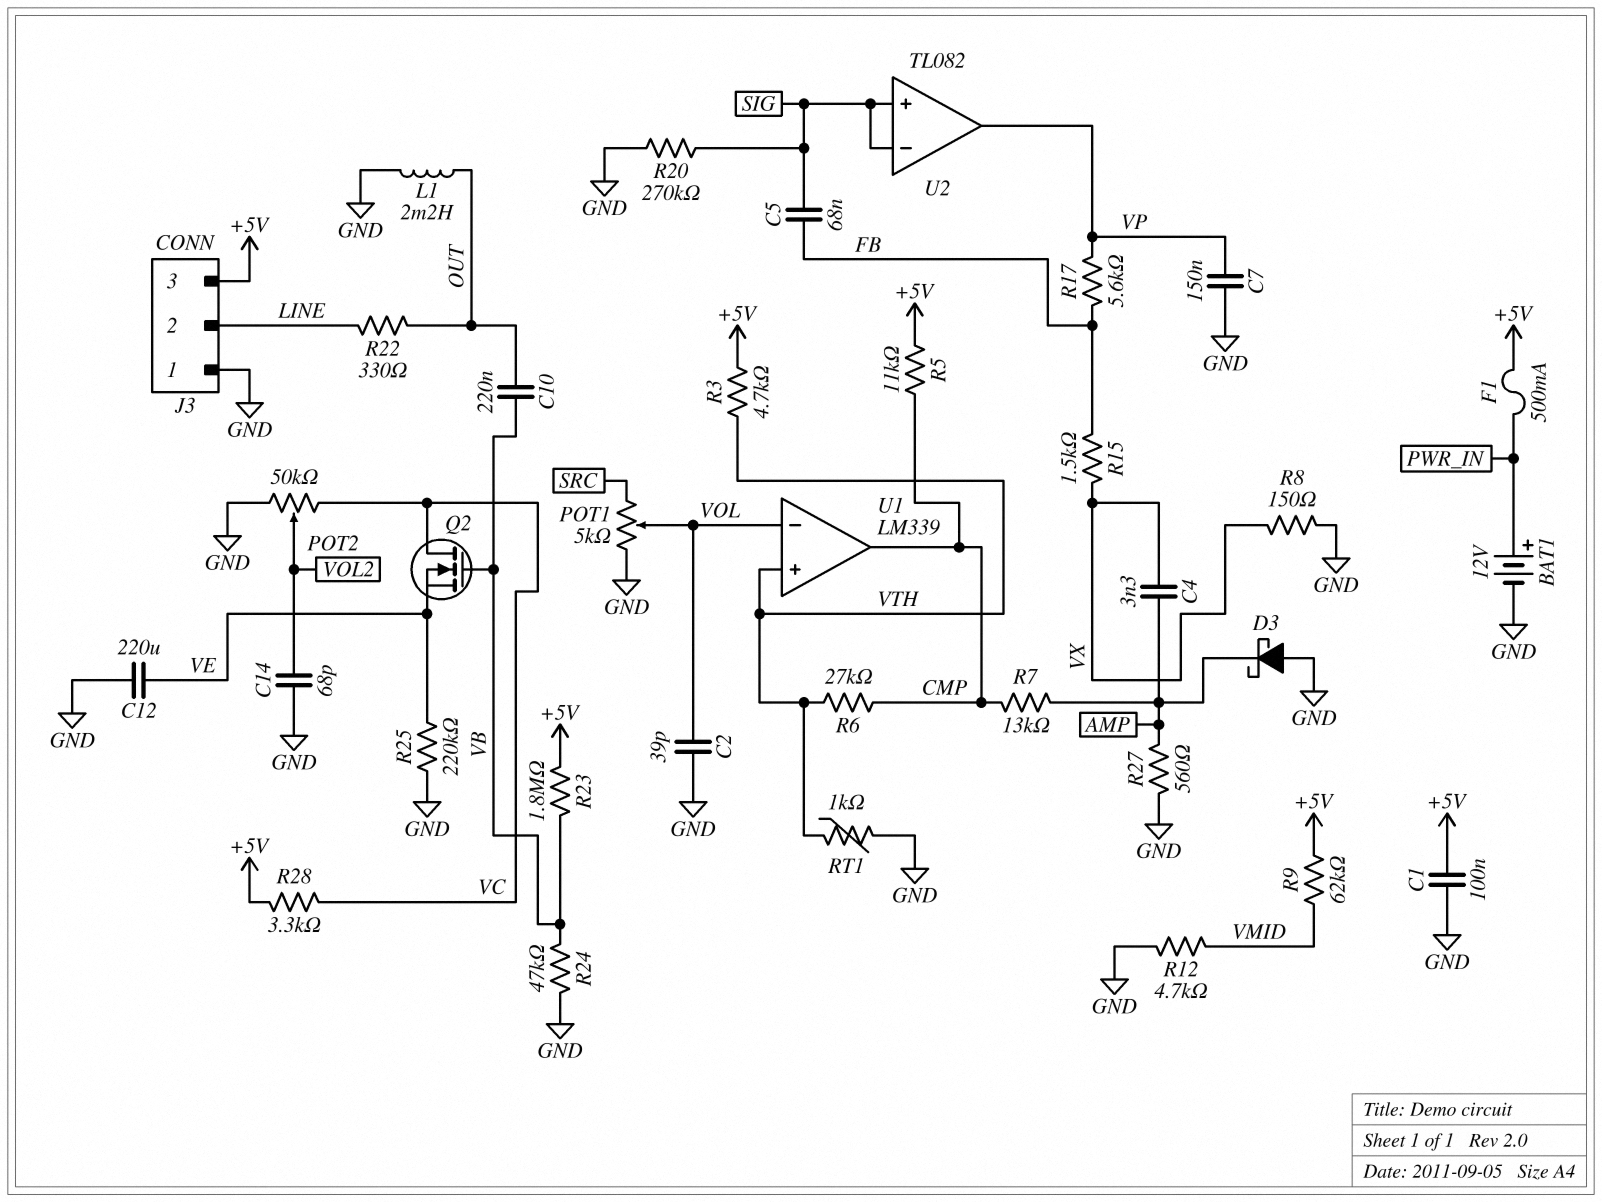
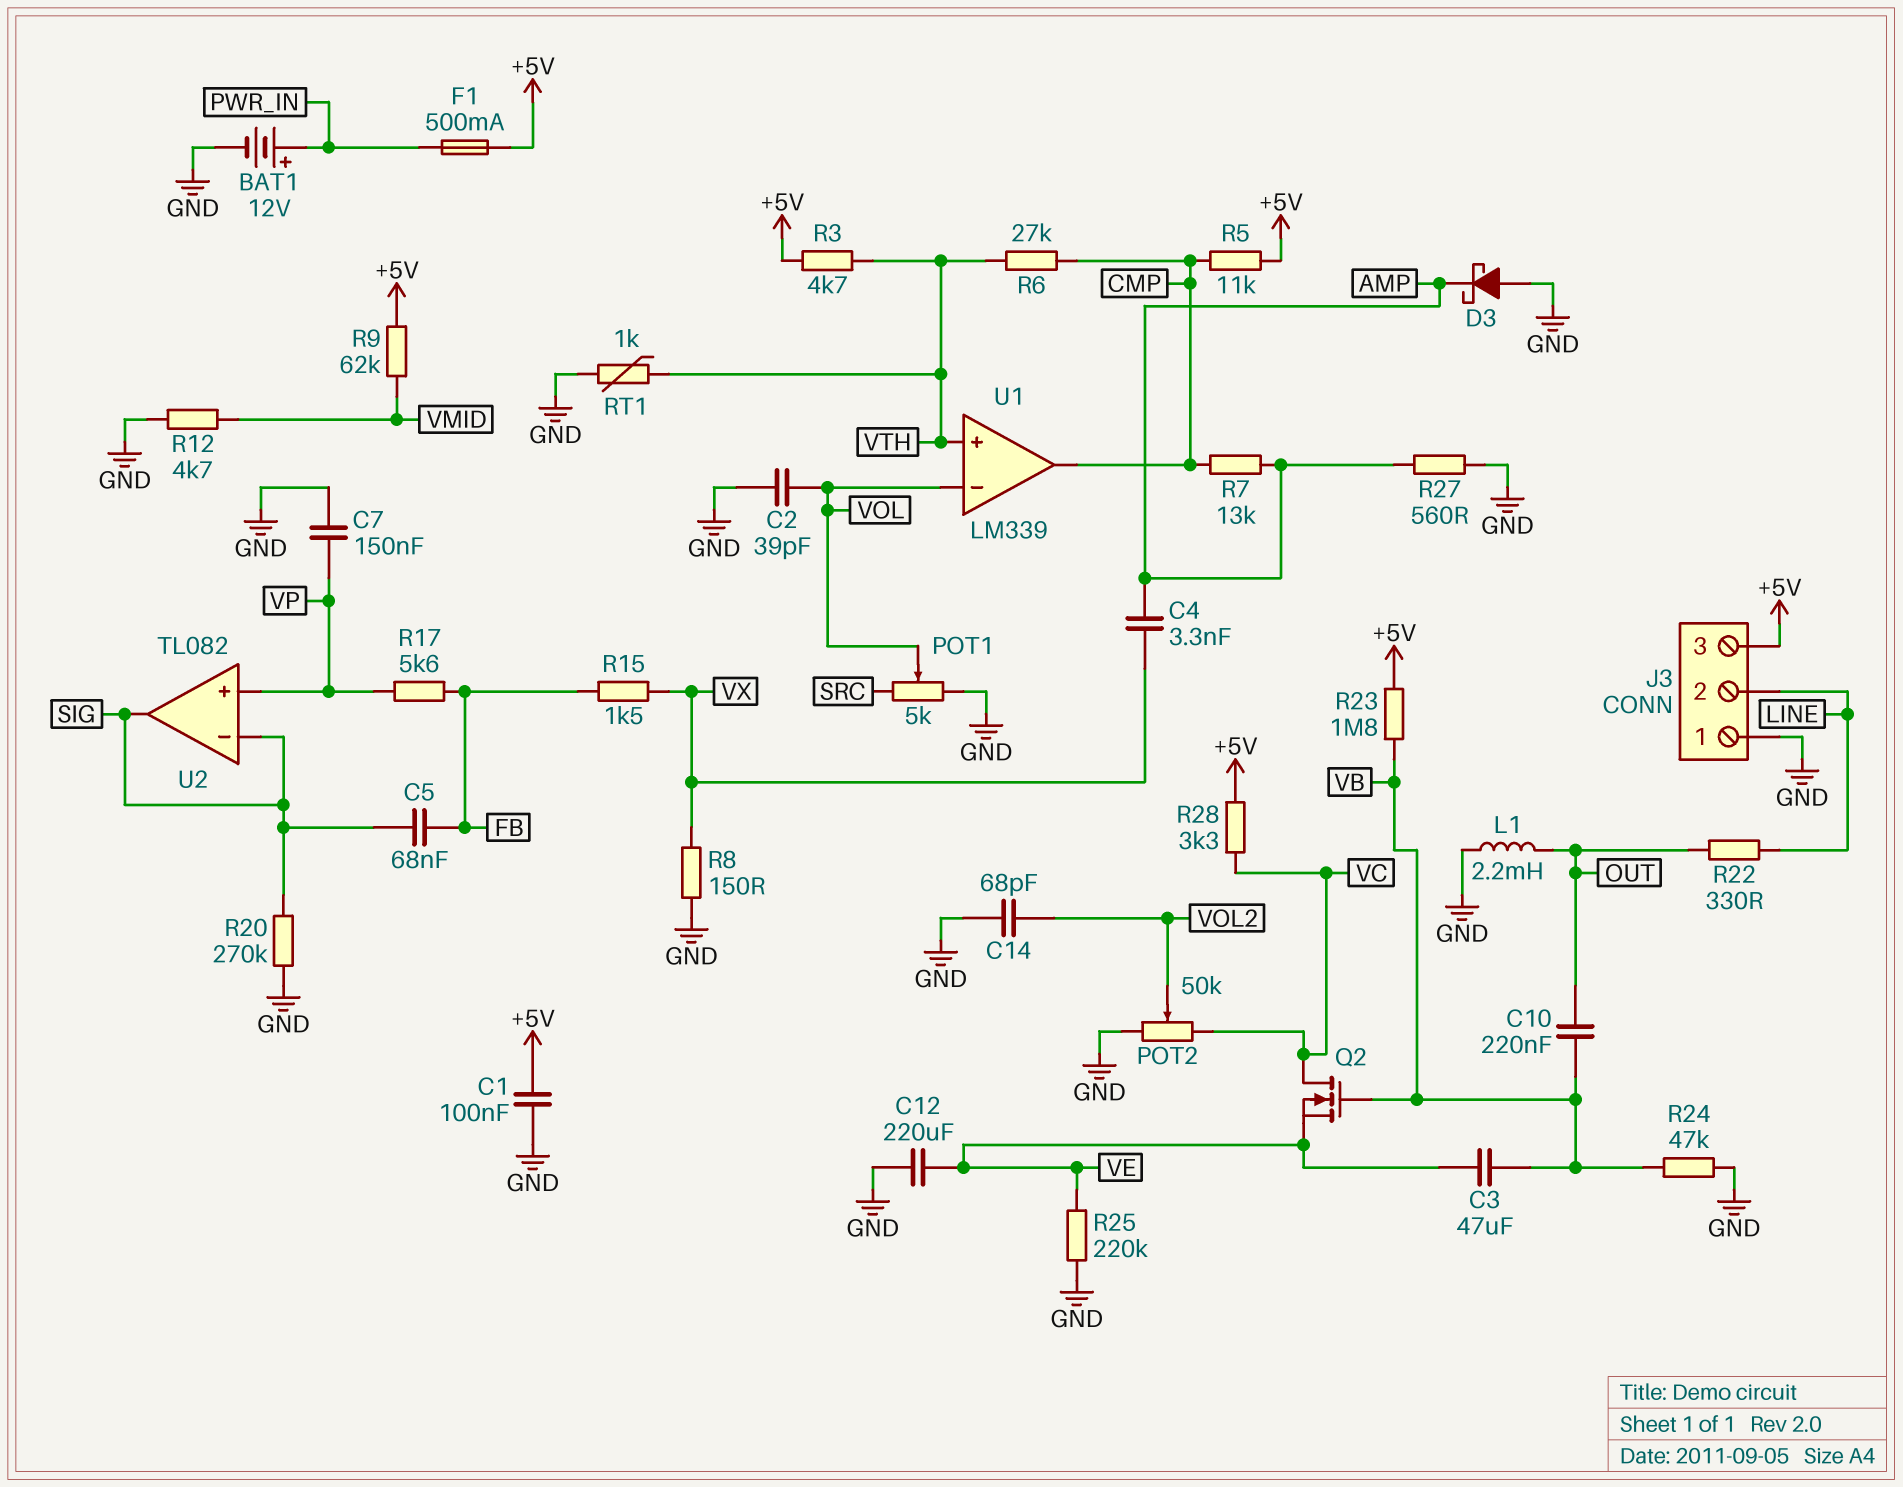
C3: none -> 47uF (VB, VE)
U2 pin in+: SIG -> VP
U2 pin out: VP -> SIG

